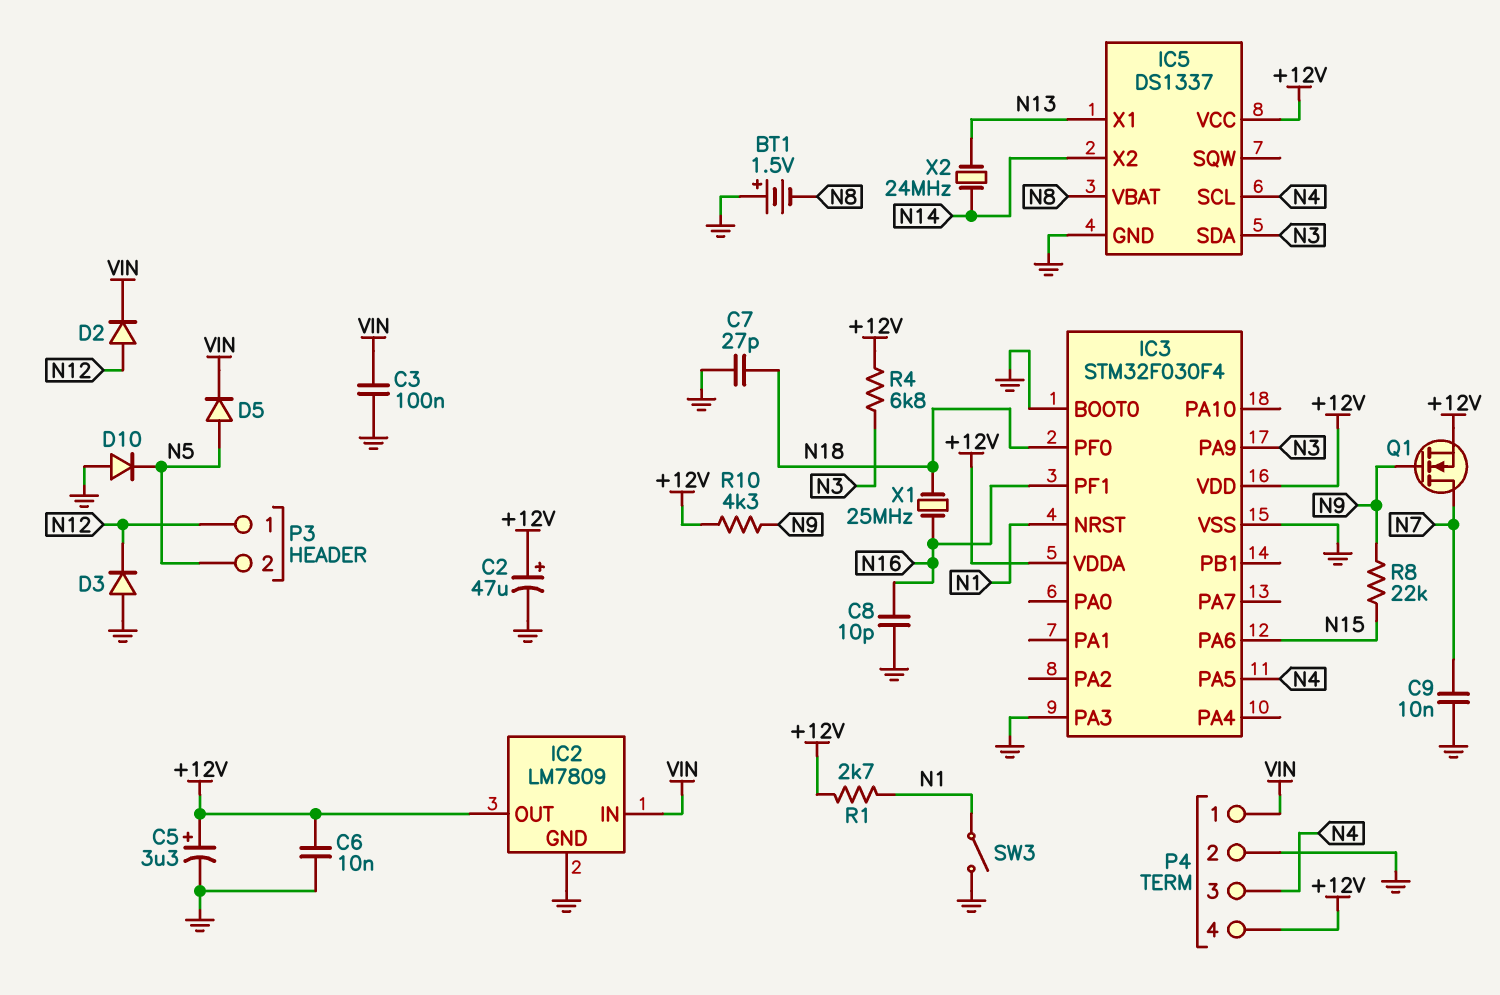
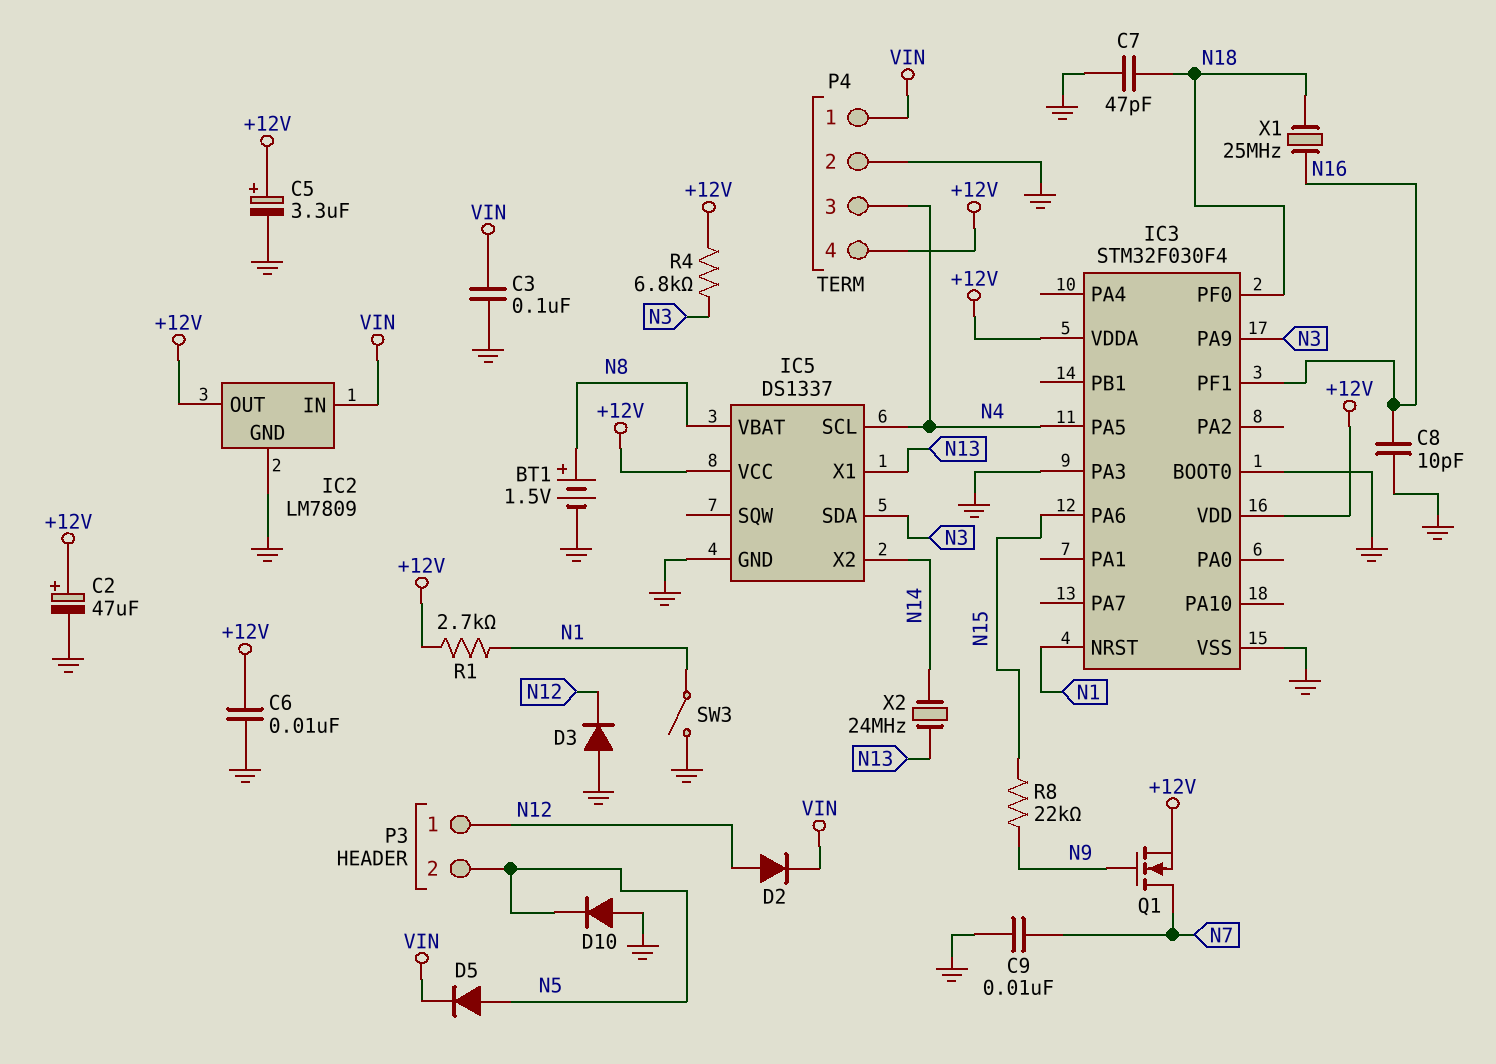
BT1: 1.5V (plus GND, minus N8) -> 1.5V (plus N8, minus GND)
C7: 27pF (GND, N18) -> 47pF (GND, N18)
R10: 4.3k (+12V, N9) -> none

